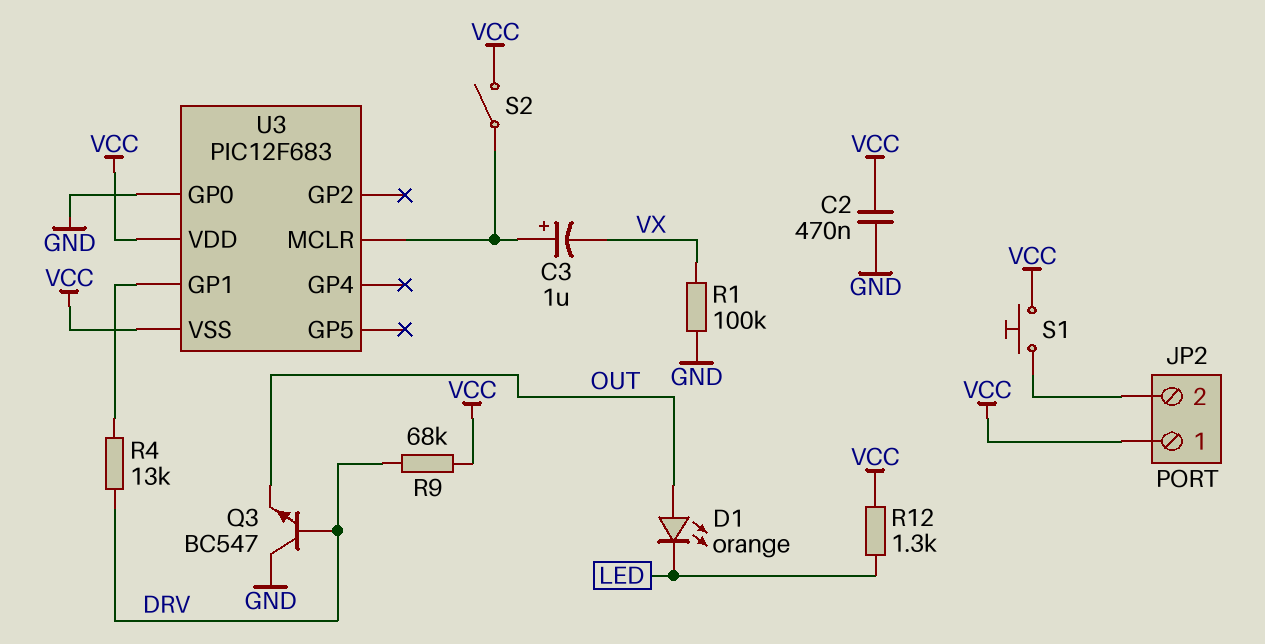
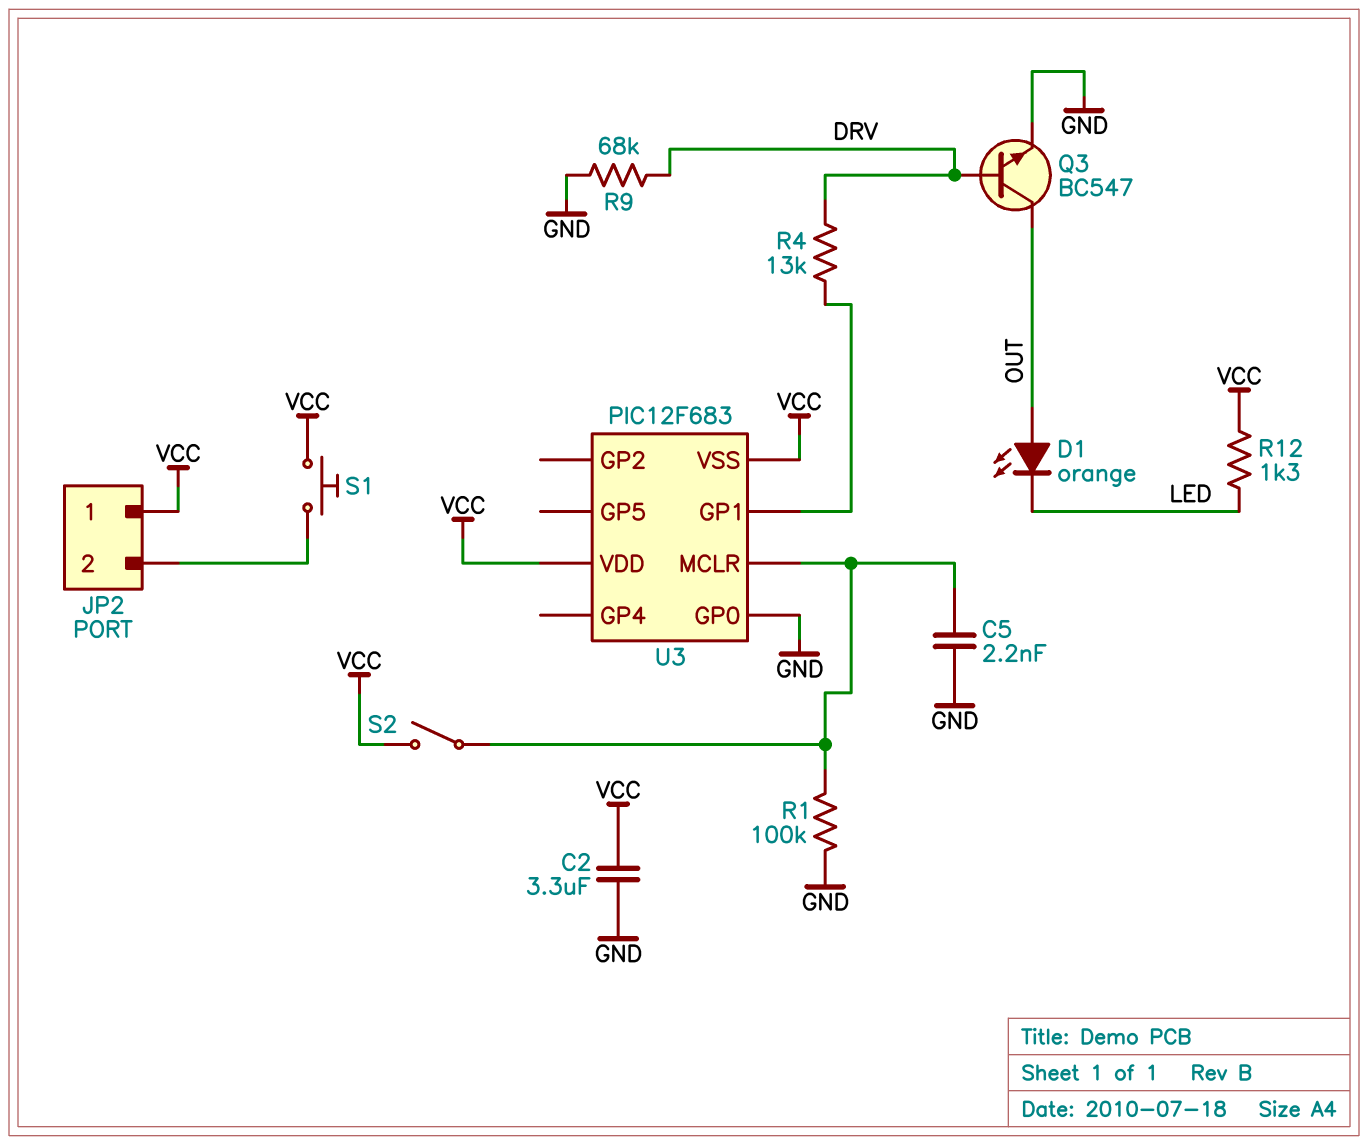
C2: 470nF (GND, VCC) -> 3.3uF (GND, VCC)
C3: 1uF (plus U3/MCLR, minus VX) -> none
C5: none -> 2.2nF (GND, U3/MCLR)
Q3: NPN BC547 (B DRV, C GND, E OUT) -> NPN BC547 (B DRV, C OUT, E GND)
R1: 100k (GND, VX) -> 100k (GND, U3/MCLR)
R9: 68k (DRV, VCC) -> 68k (DRV, GND)

